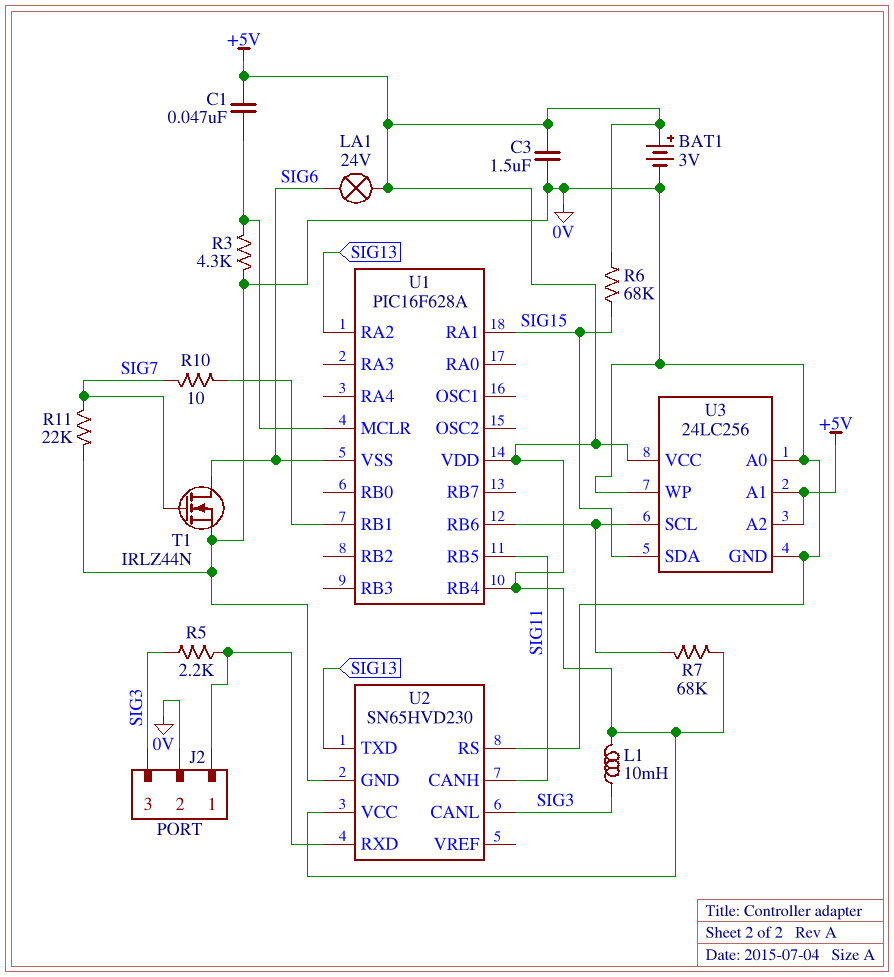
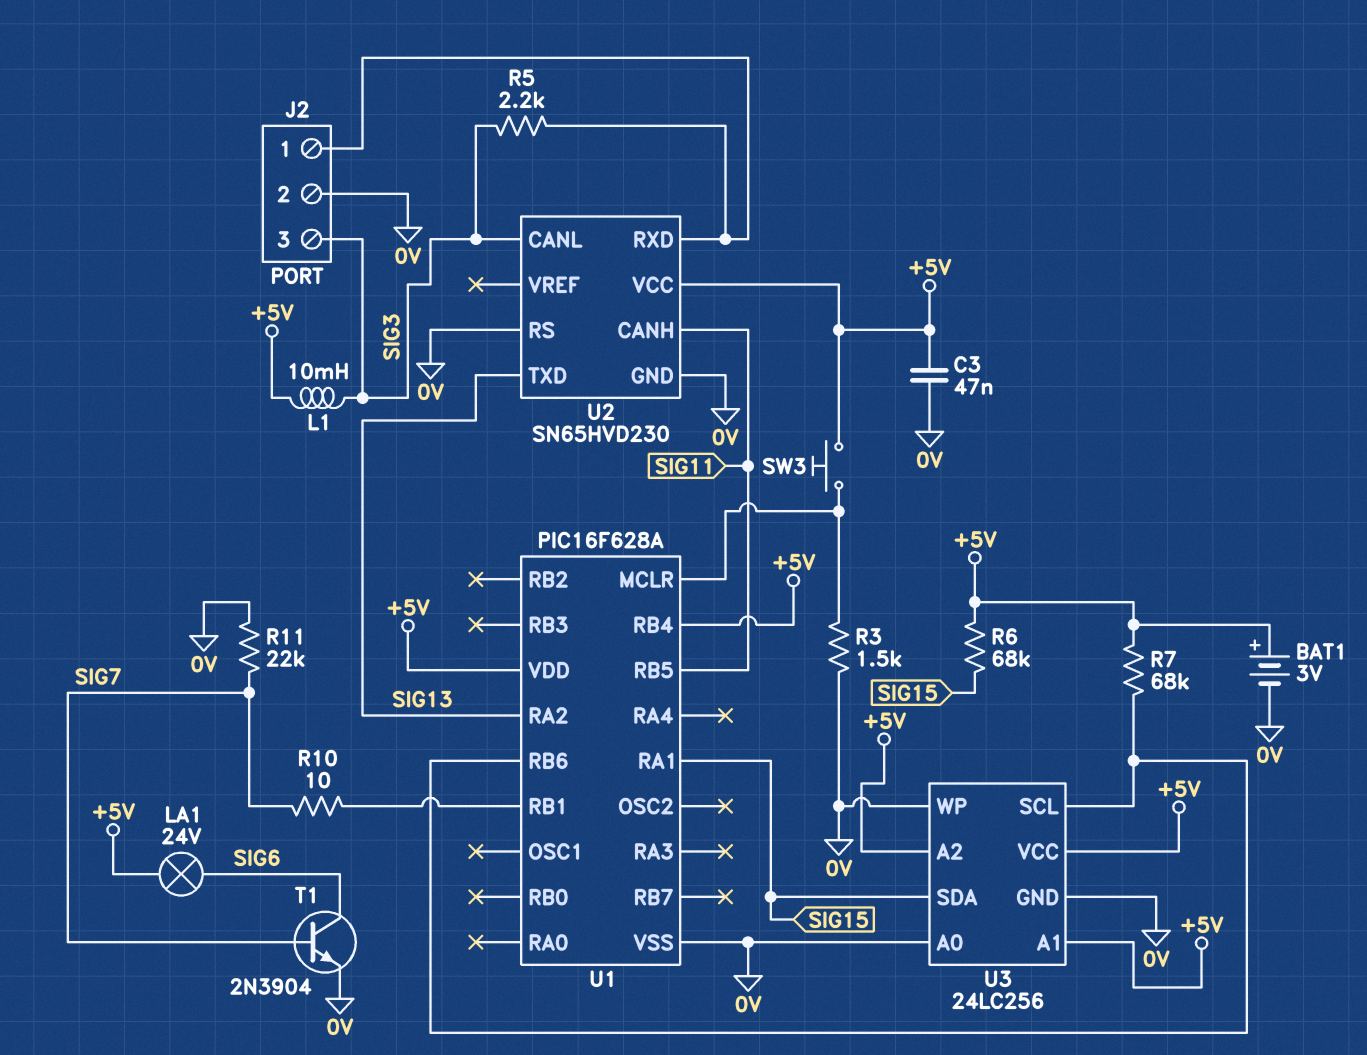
C1: 47nF (+5V, U1/MCLR) -> none
C3: 1.5uF (+5V, 0V) -> 47nF (+5V, 0V)
R3: 4.3k (0V, U1/MCLR) -> 1.5k (0V, U1/MCLR)
SW3: none -> button (+5V, U1/MCLR)
T1: NMOS IRLZ44N (G SIG7, D SIG6, S 0V) -> NPN 2N3904 (B SIG7, C SIG6, E 0V)
U1 pin VSS: SIG6 -> 0V

